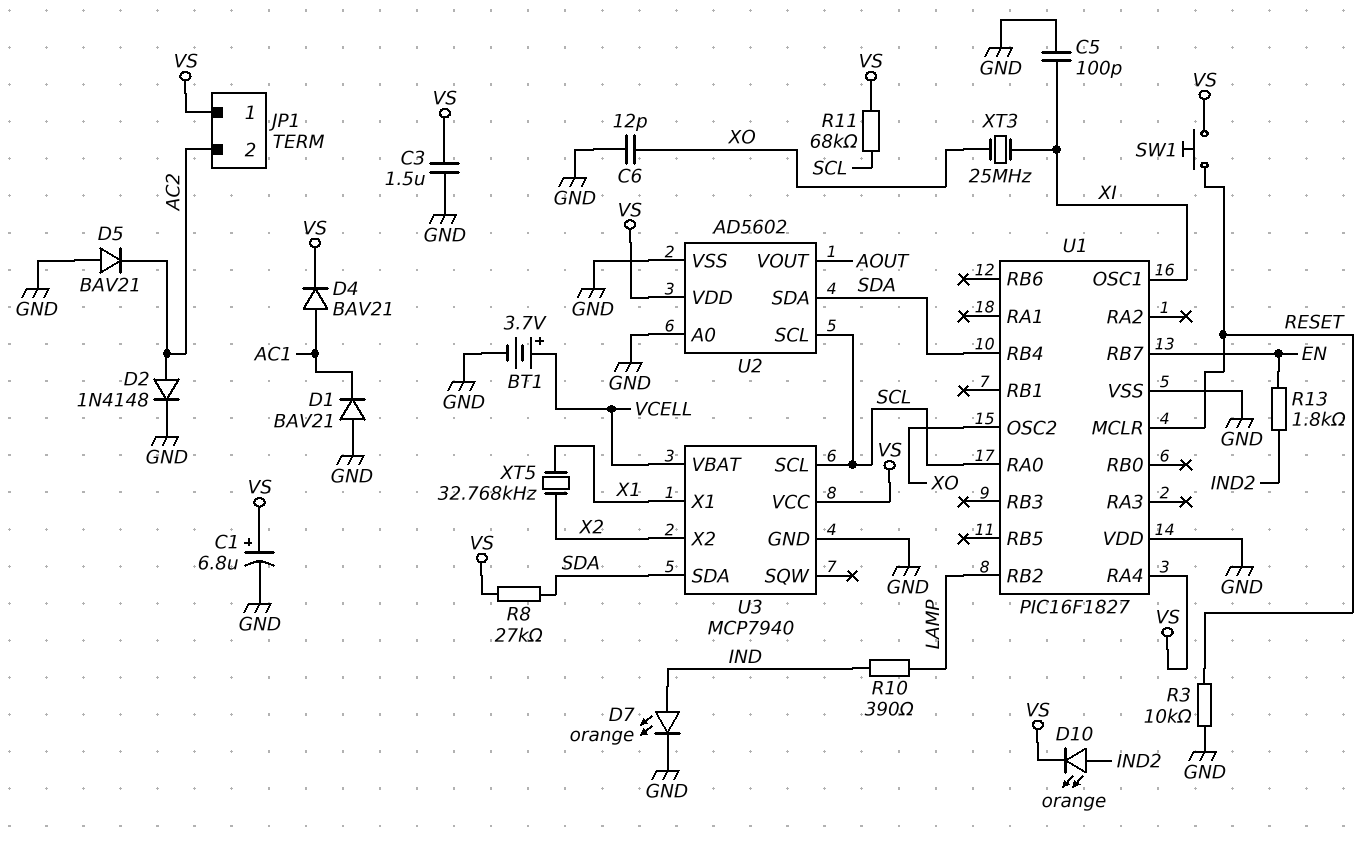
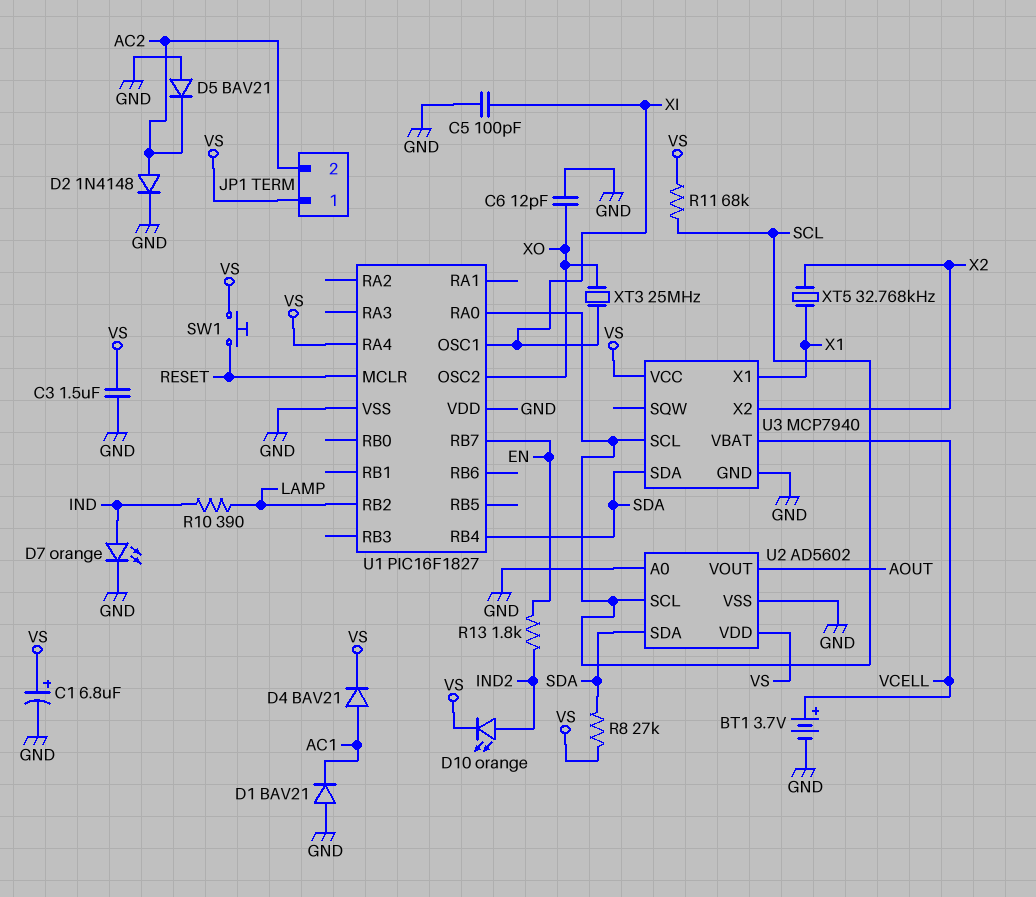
R3: 10k (GND, RESET) -> none

